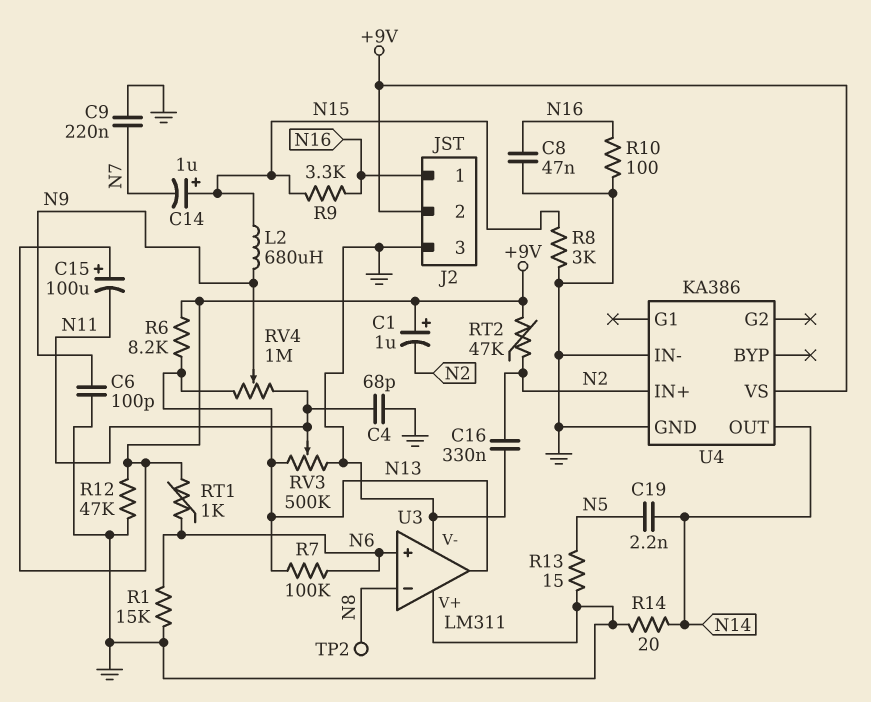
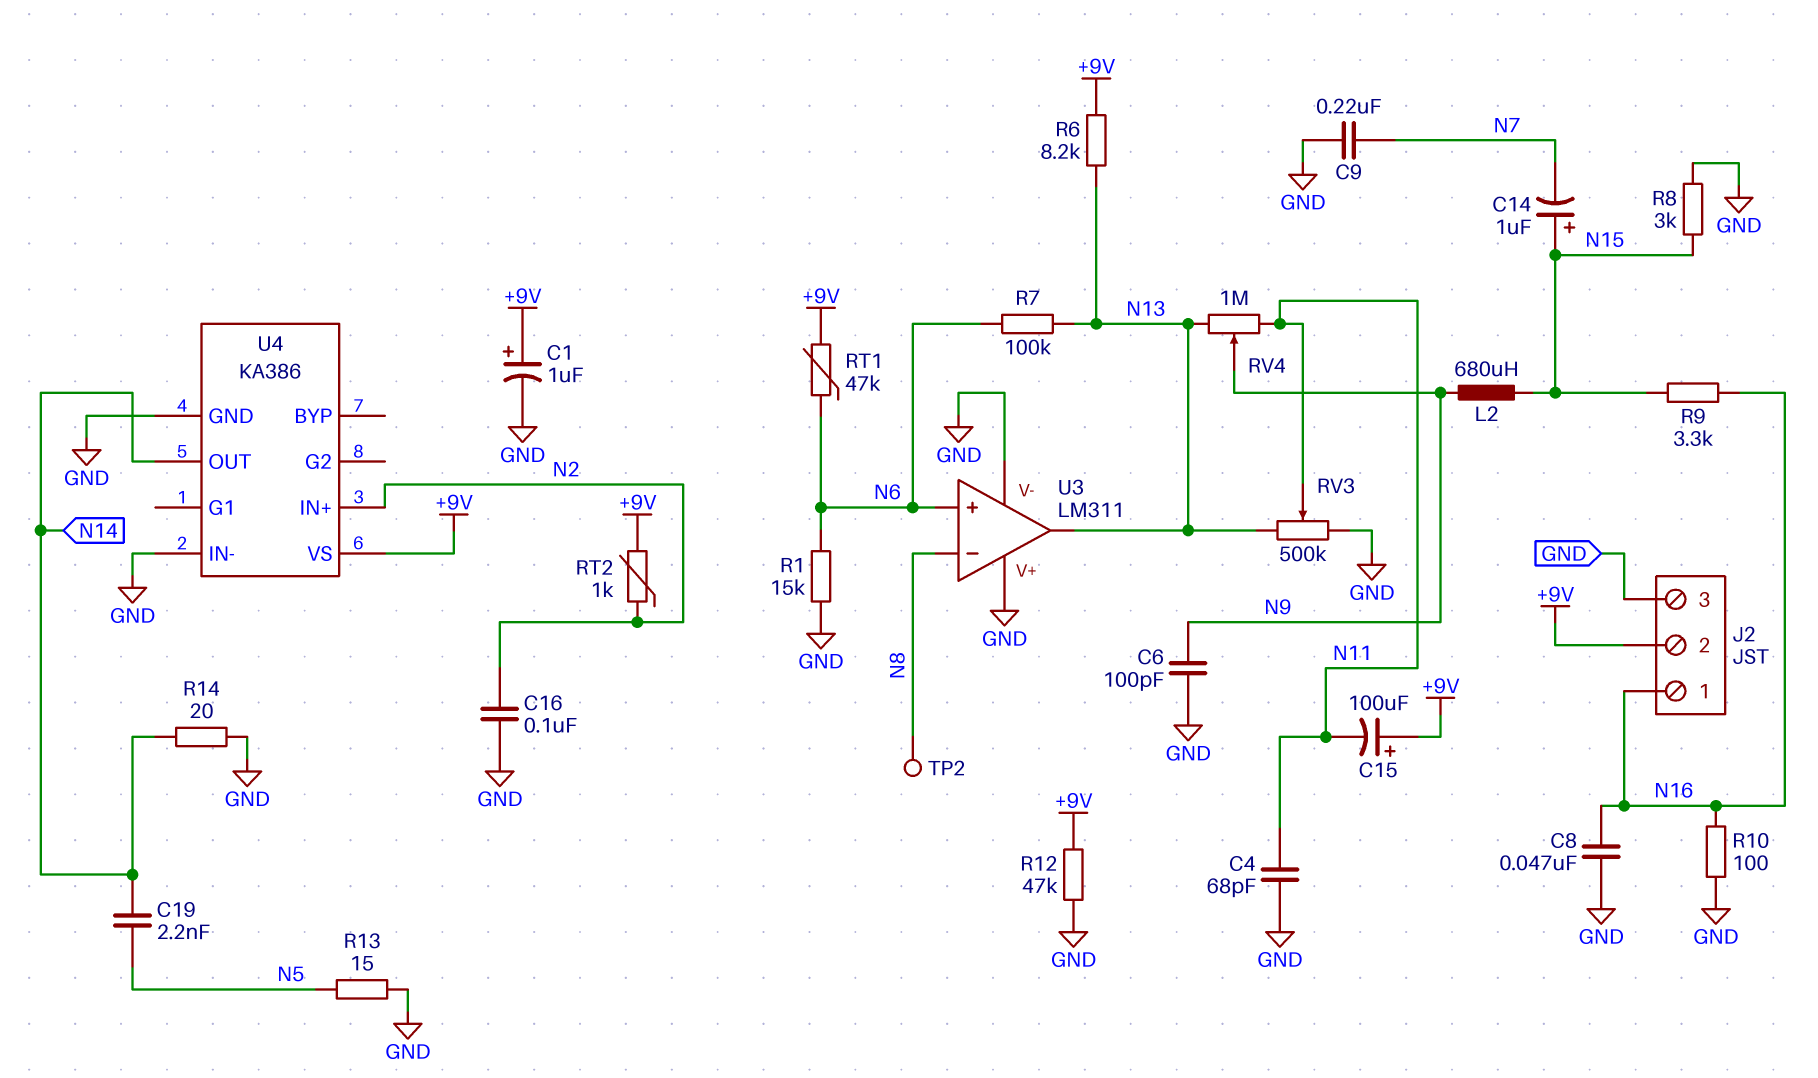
C1: 1uF (plus +9V, minus N2) -> 1uF (plus +9V, minus GND)
C16: 330nF (GND, N2) -> 100nF (GND, N2)
RT1: 1k (+9V, N6) -> 47k (+9V, N6)
RT2: 47k (+9V, N2) -> 1k (+9V, N2)

